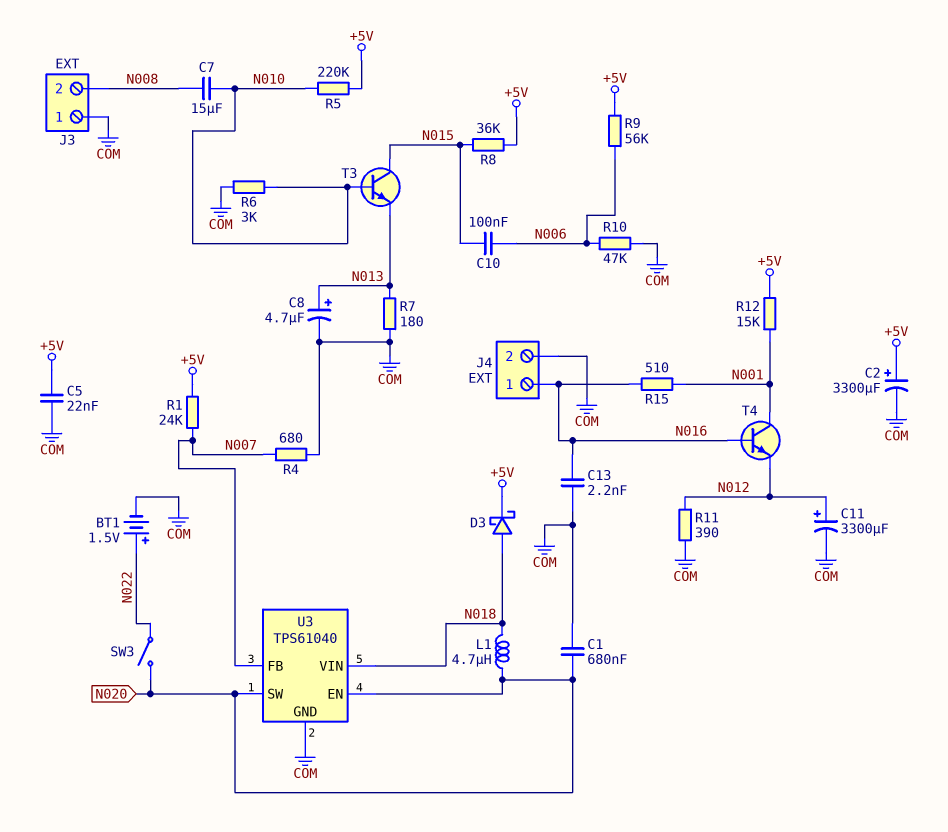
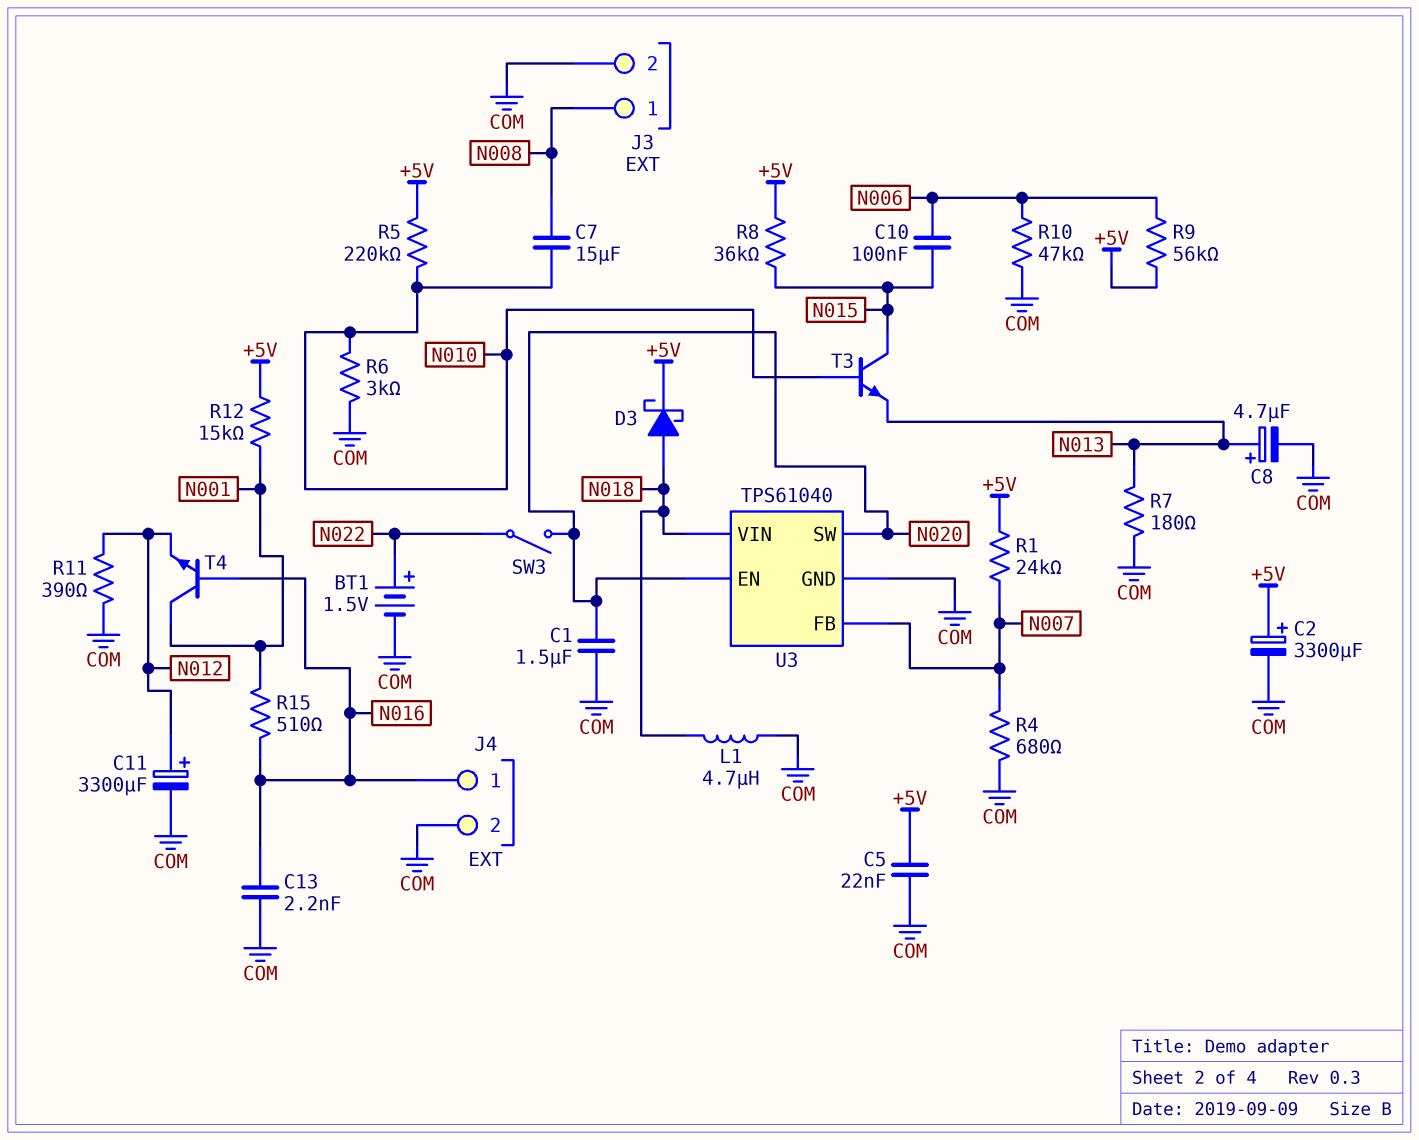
C1: 680nF (COM, N020) -> 1.5uF (COM, N020)
J3 pin 1: COM -> N008
J3 pin 2: N008 -> COM
L1: 4.7uH (N018, N020) -> 4.7uH (COM, N018)

